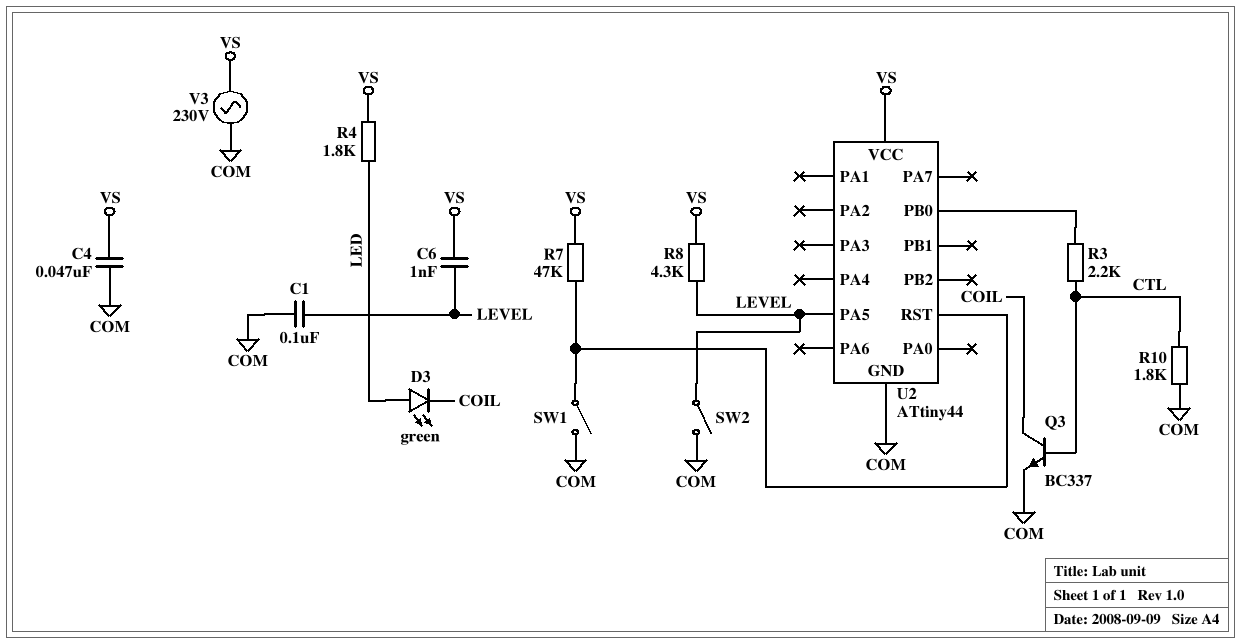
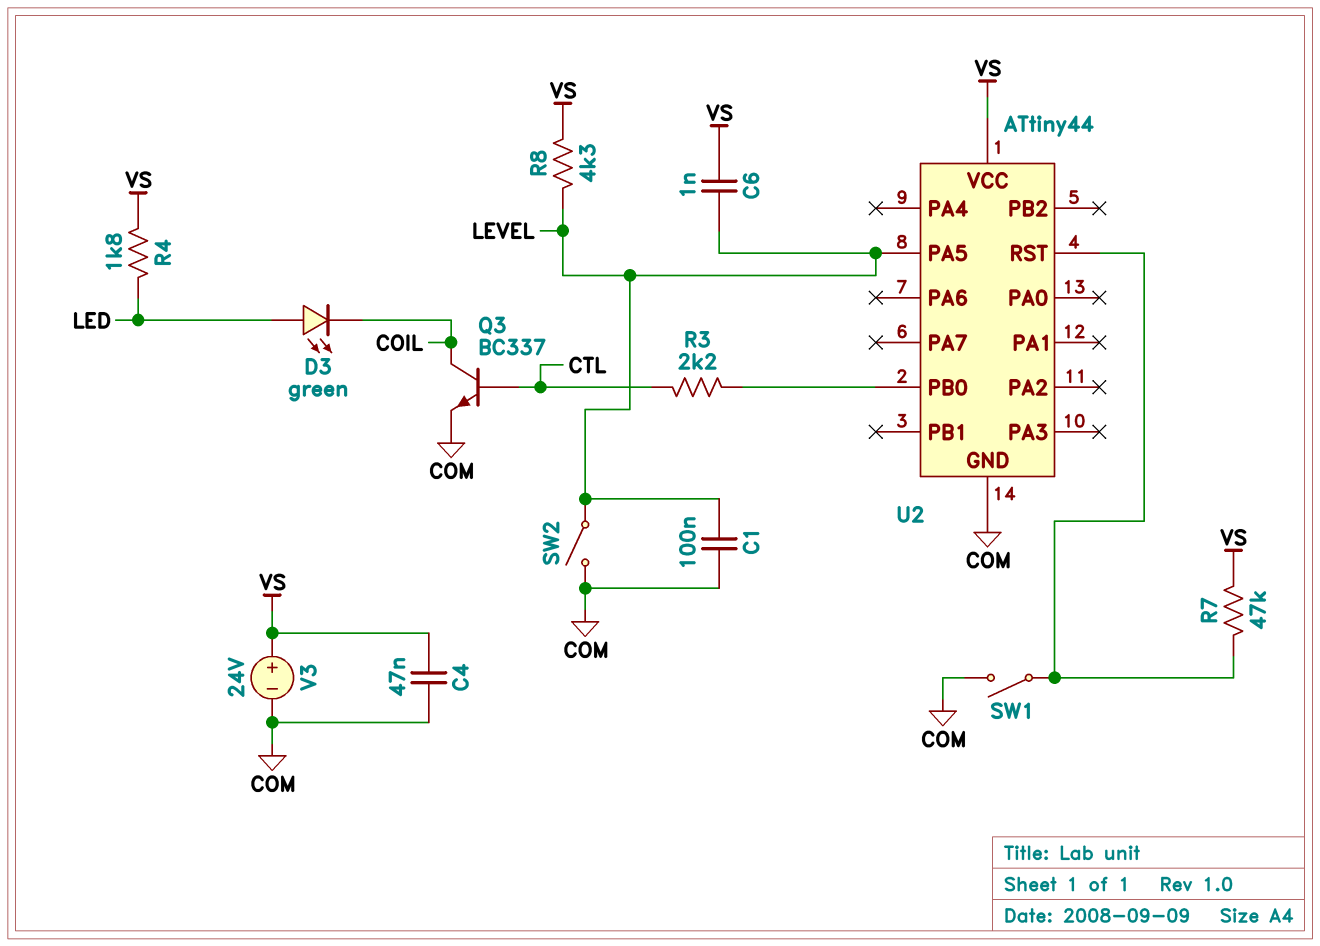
R10: 1.8k (COM, CTL) -> none
V3: AC 230V (COM, VS) -> 24V (plus VS, minus COM)

